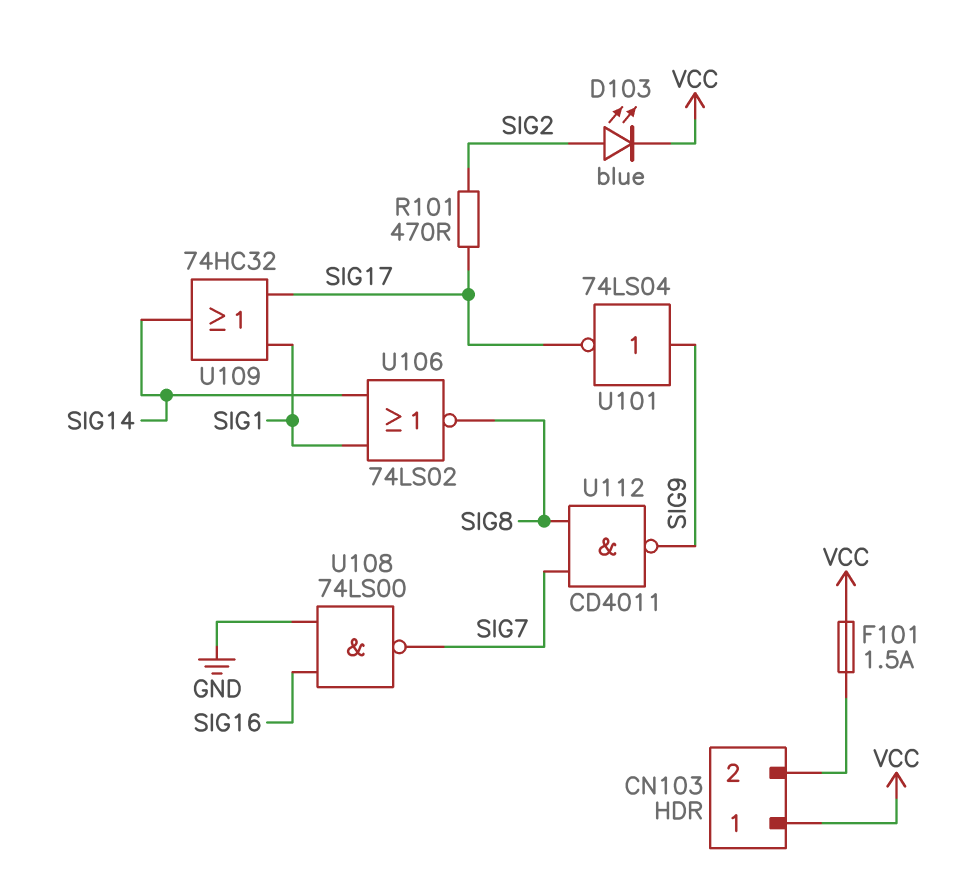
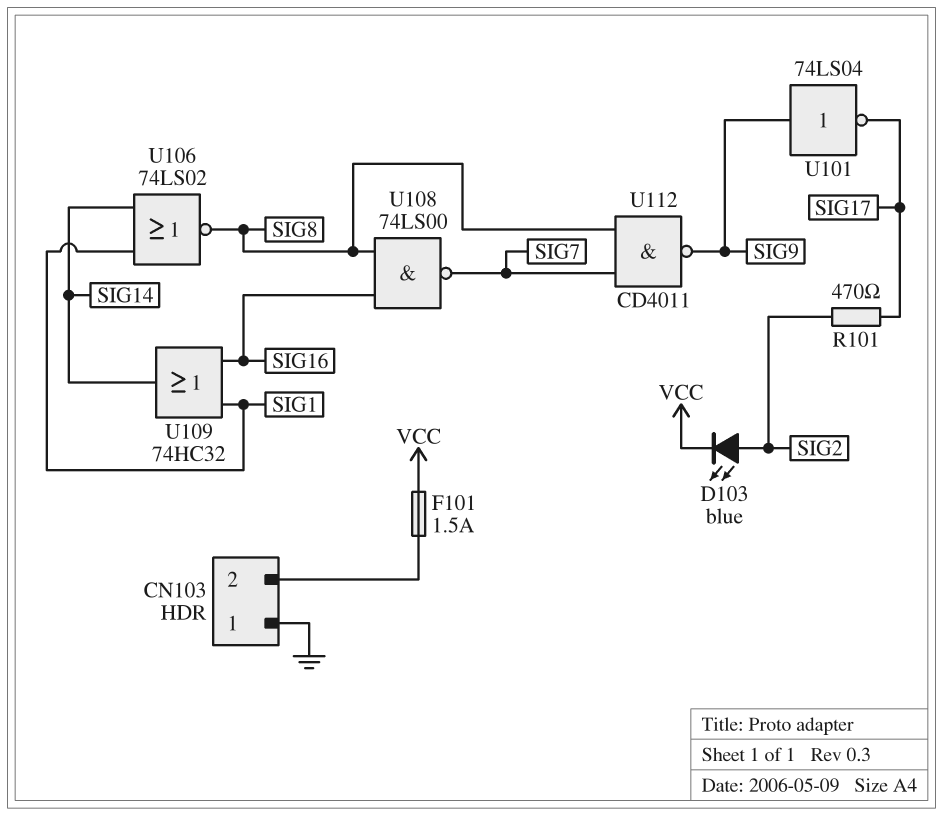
CN103 pin 1: VCC -> GND
U108: NAND 74LS00 (in GND, in SIG16, out SIG7) -> NAND 74LS00 (in SIG8, in SIG16, out SIG7)
U109: OR 74HC32 (in SIG1, in SIG17, out SIG14) -> OR 74HC32 (in SIG1, in SIG16, out SIG14)

